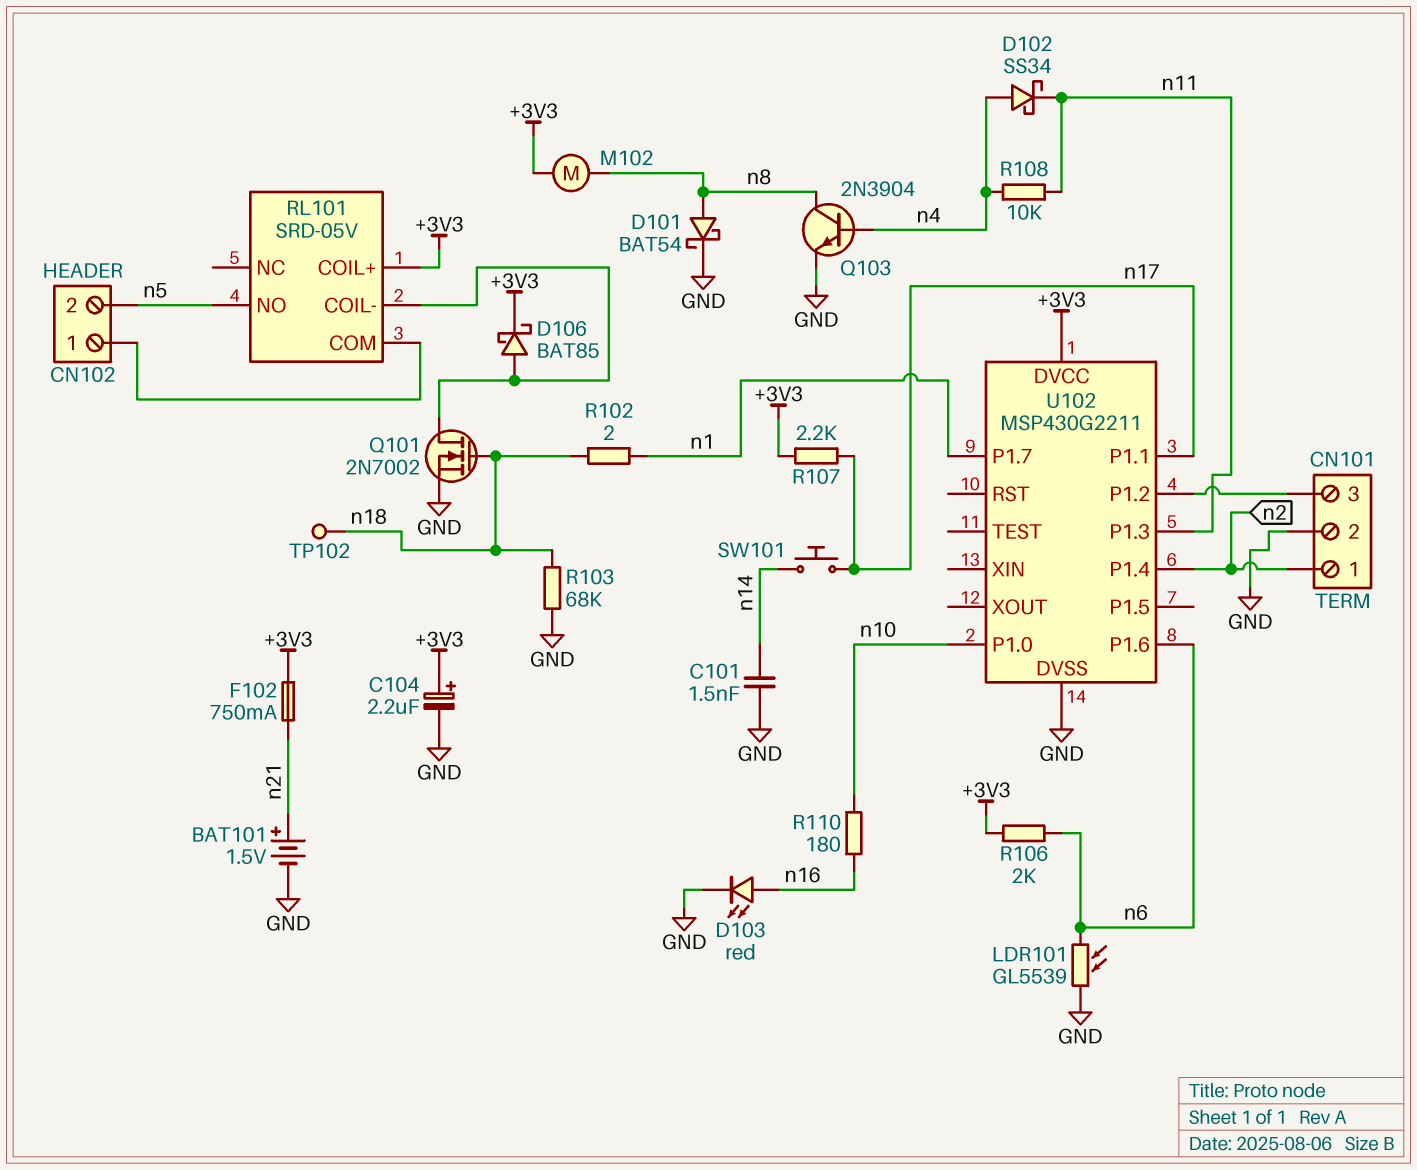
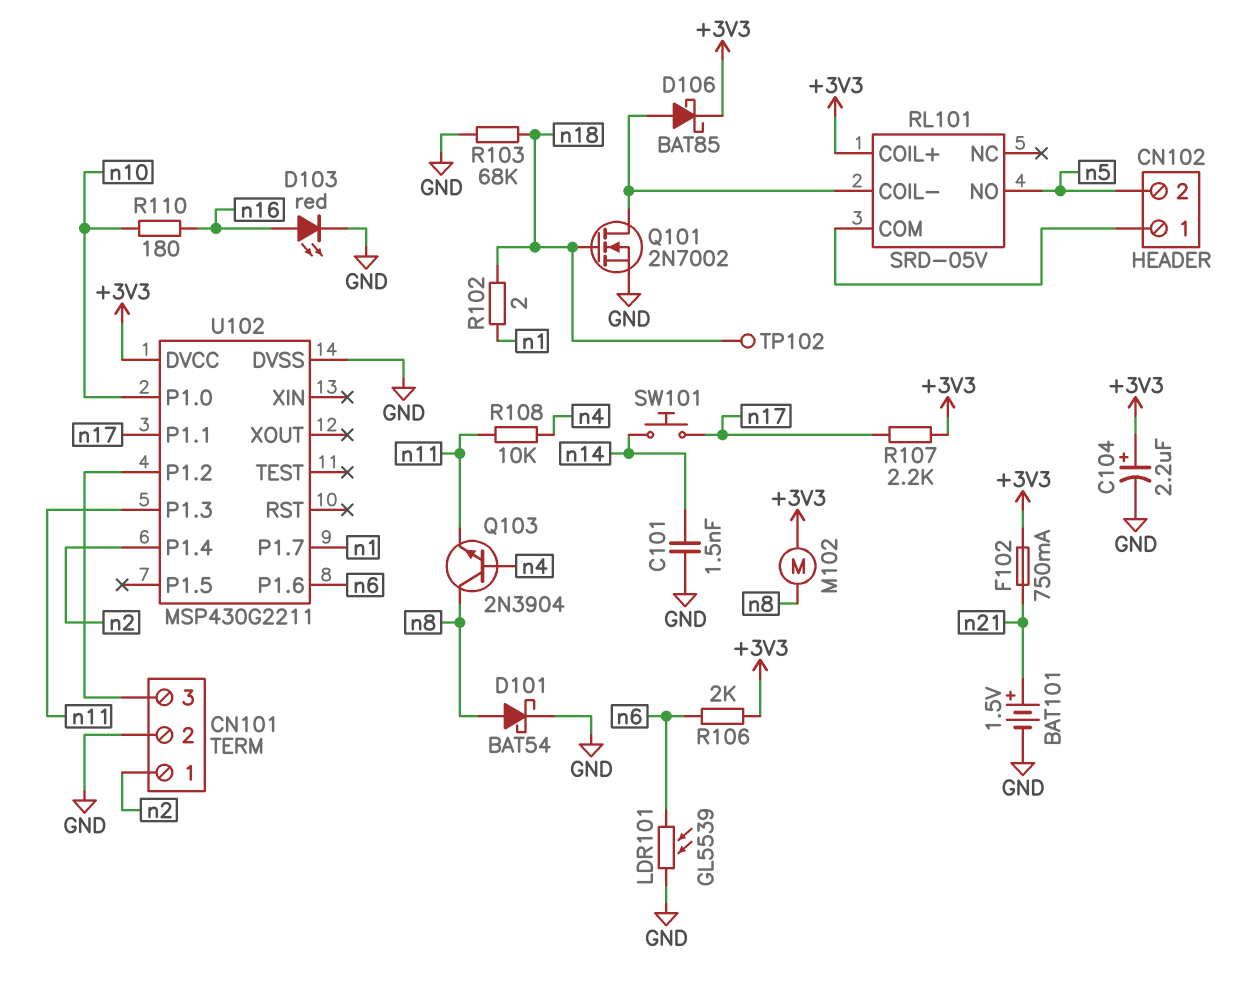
D102: schottky SS34 (A n4, K n11) -> none
Q103: NPN 2N3904 (B n4, C n8, E GND) -> NPN 2N3904 (B n4, C n8, E n11)

